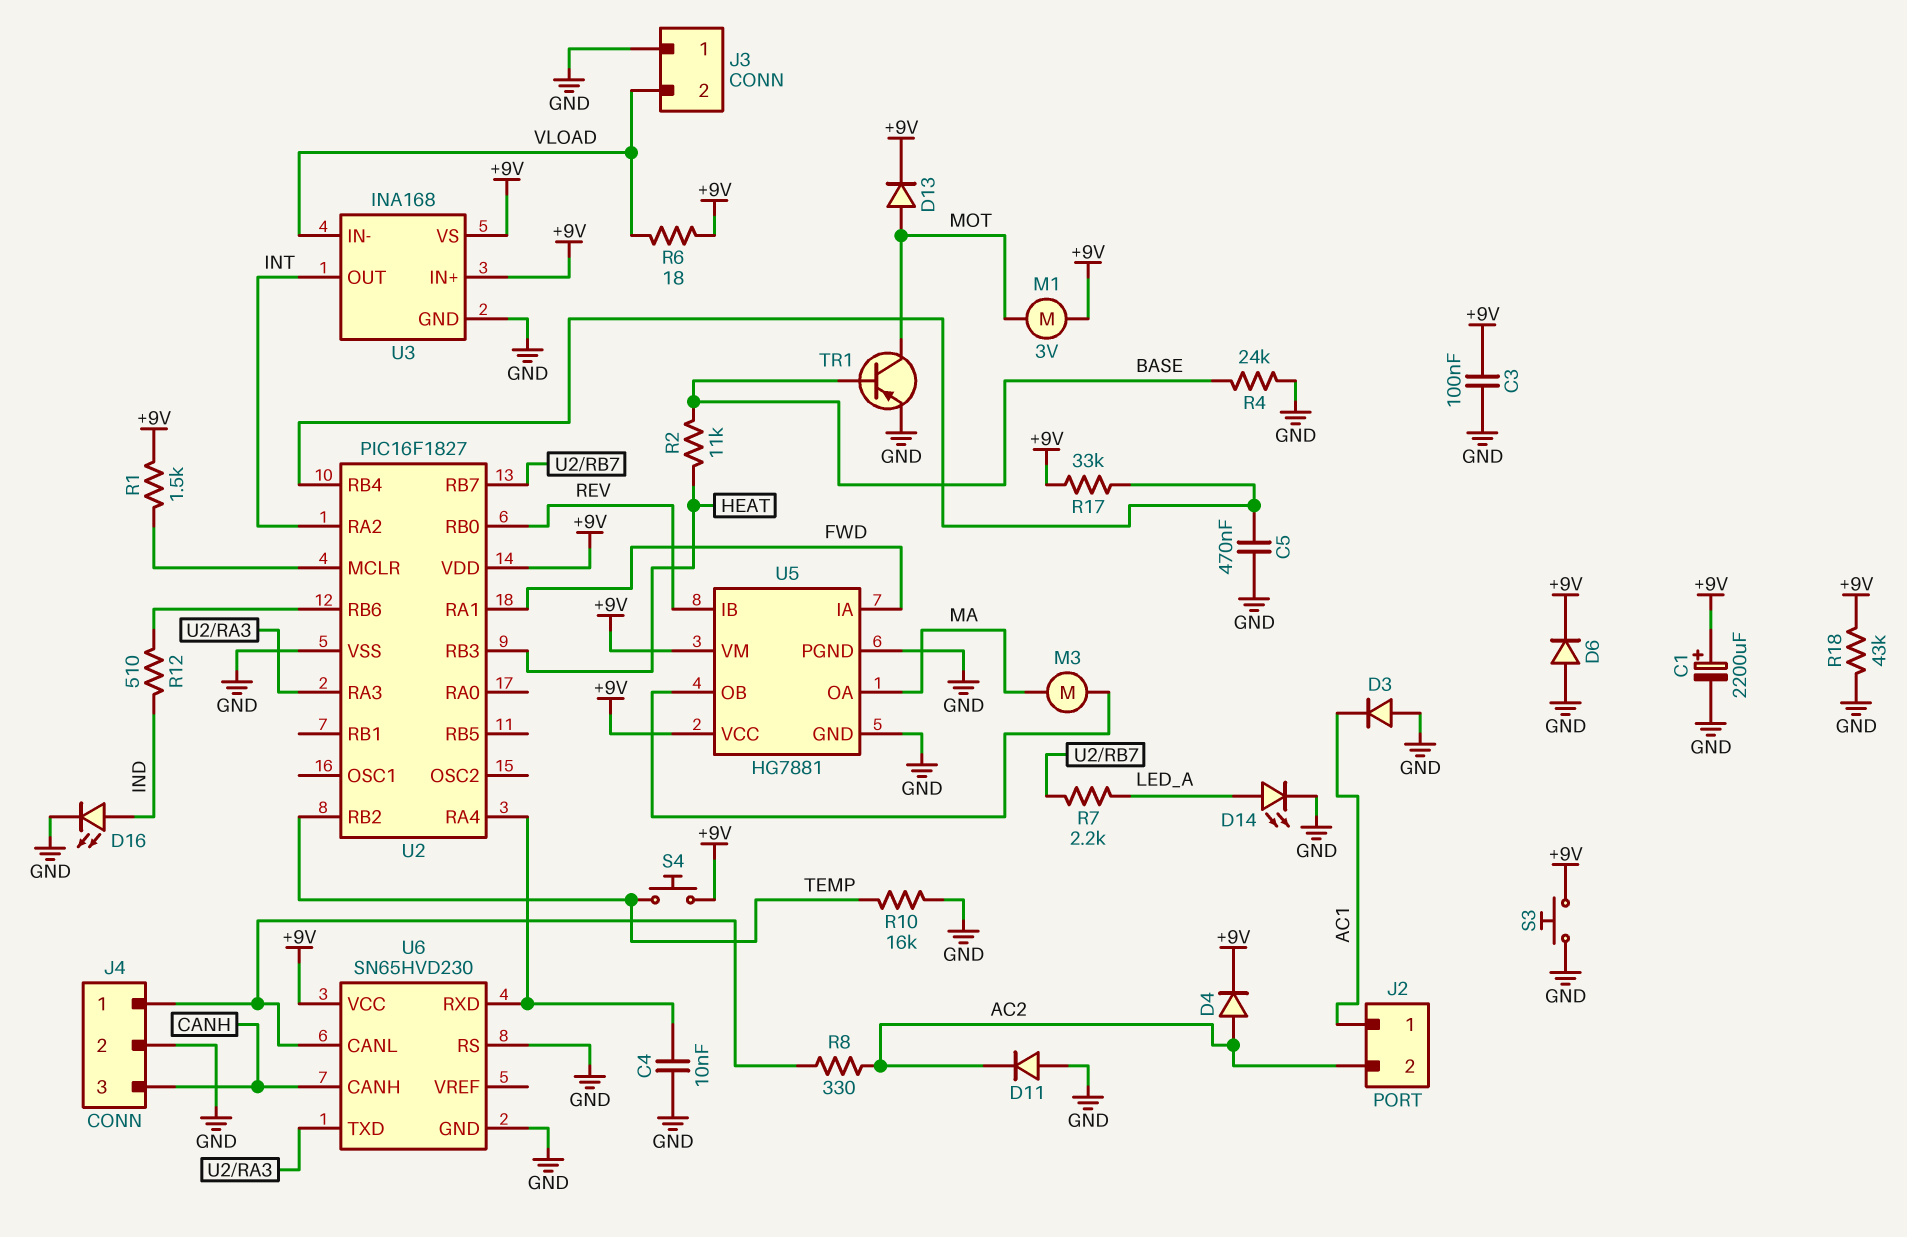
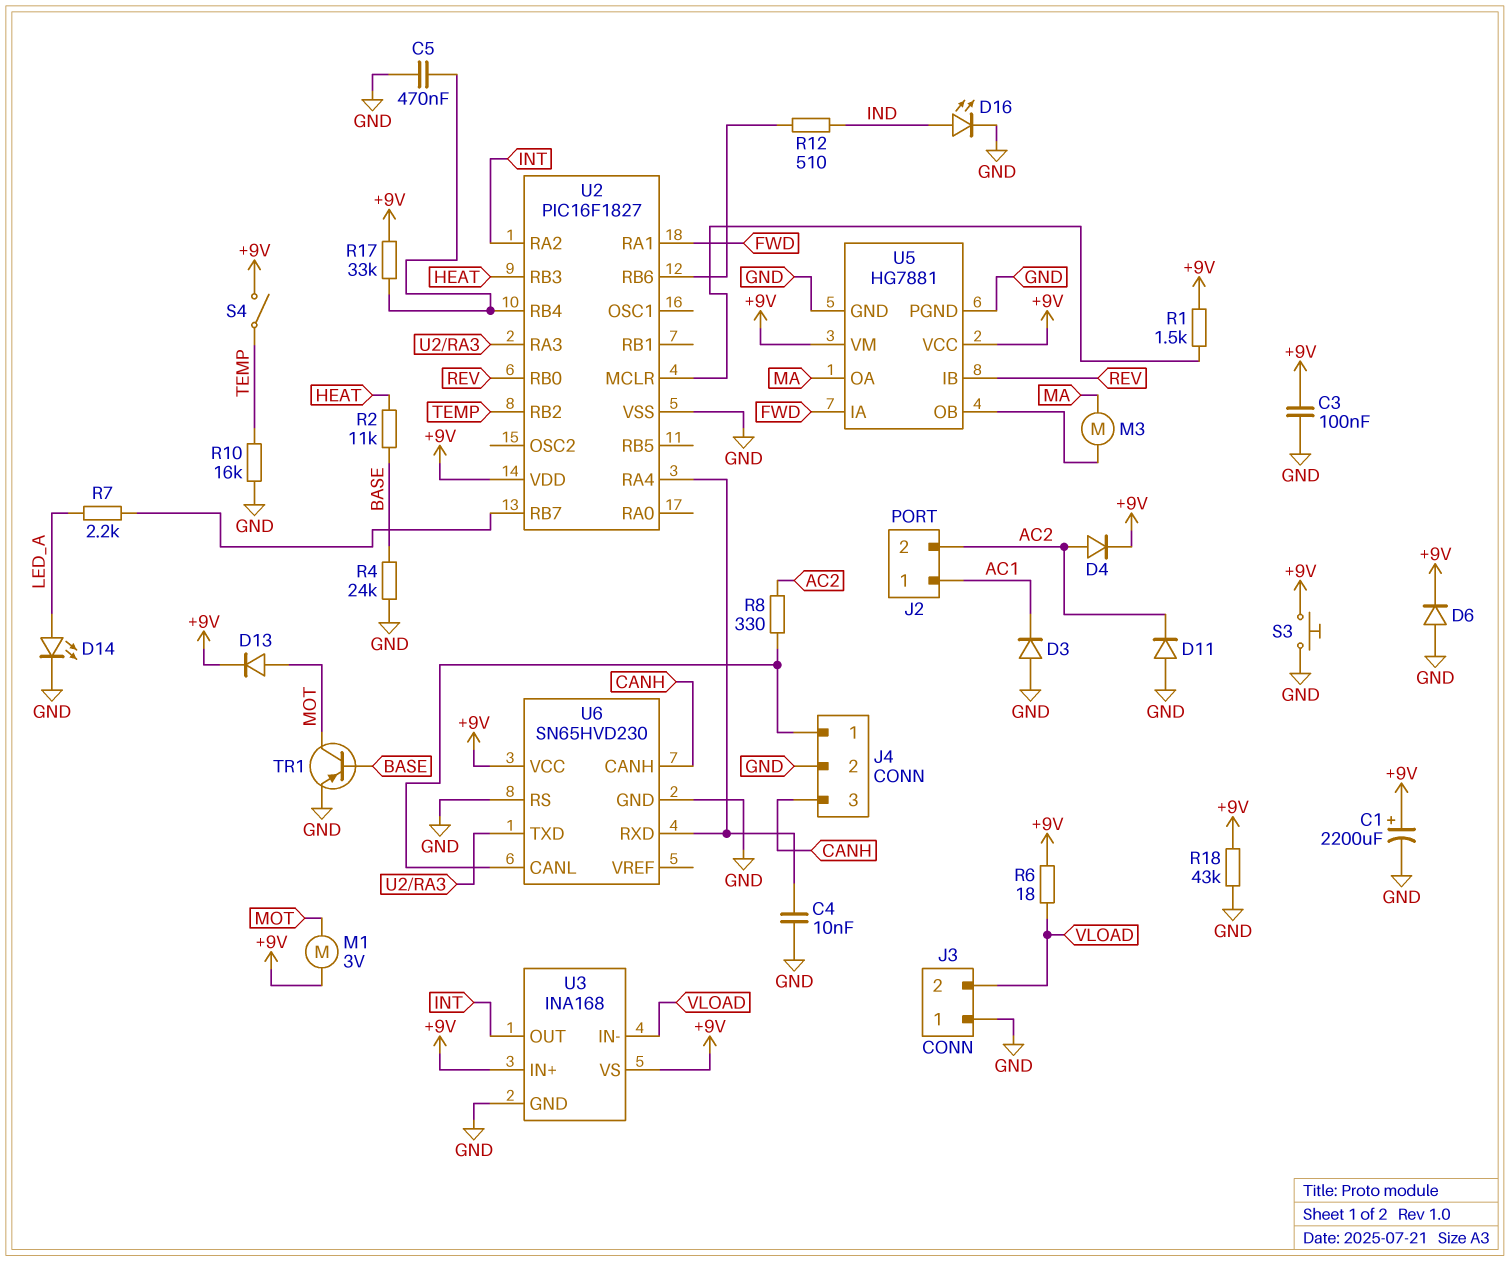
S4: button (+9V, TEMP) -> switch (+9V, TEMP)

